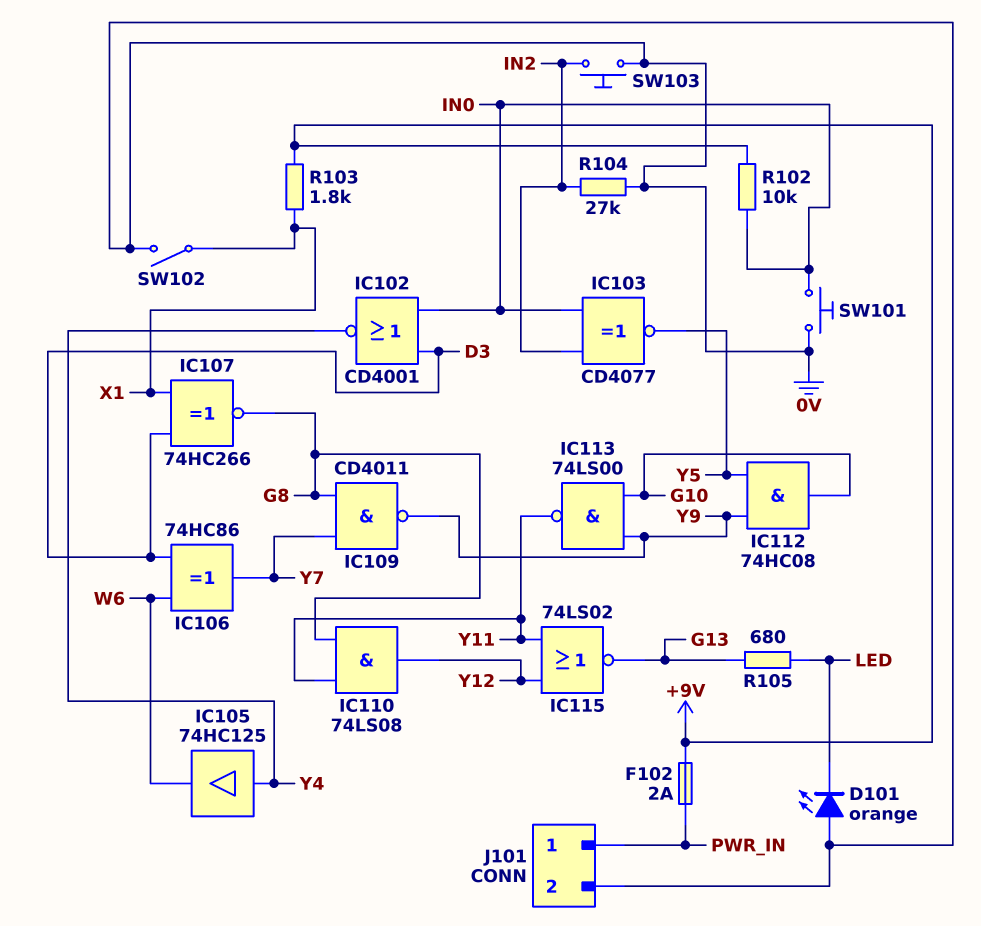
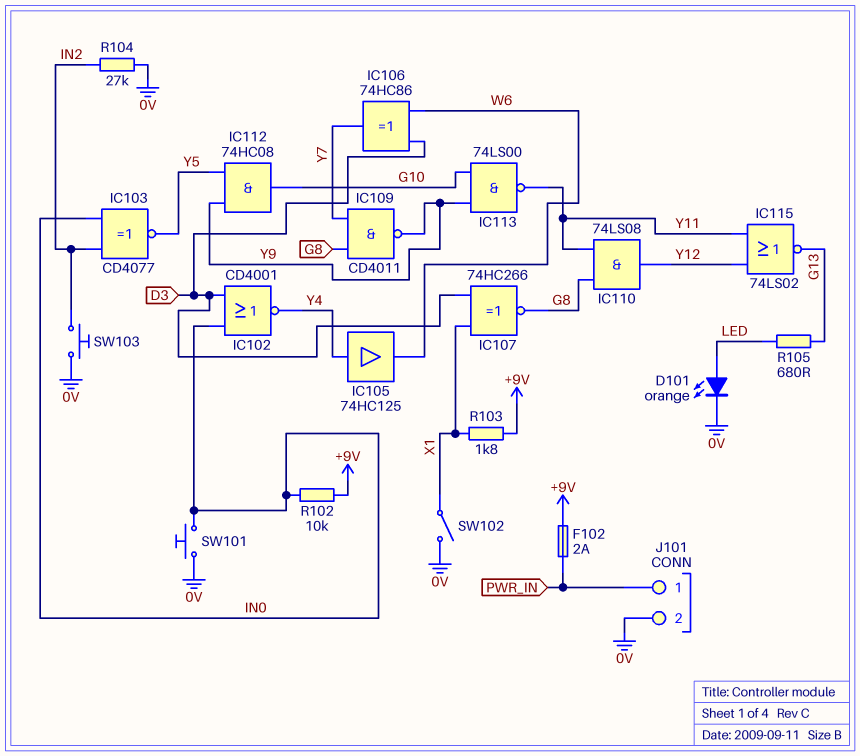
D101: LED orange (A 0V, K LED) -> LED orange (A LED, K 0V)

